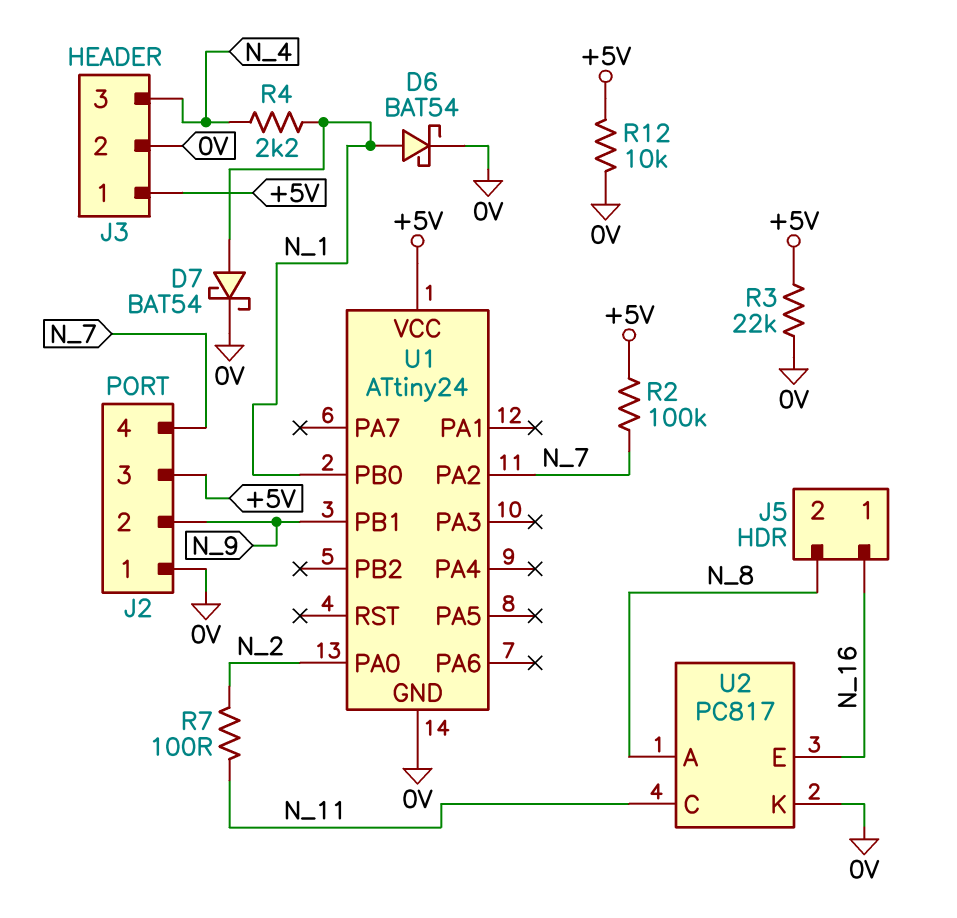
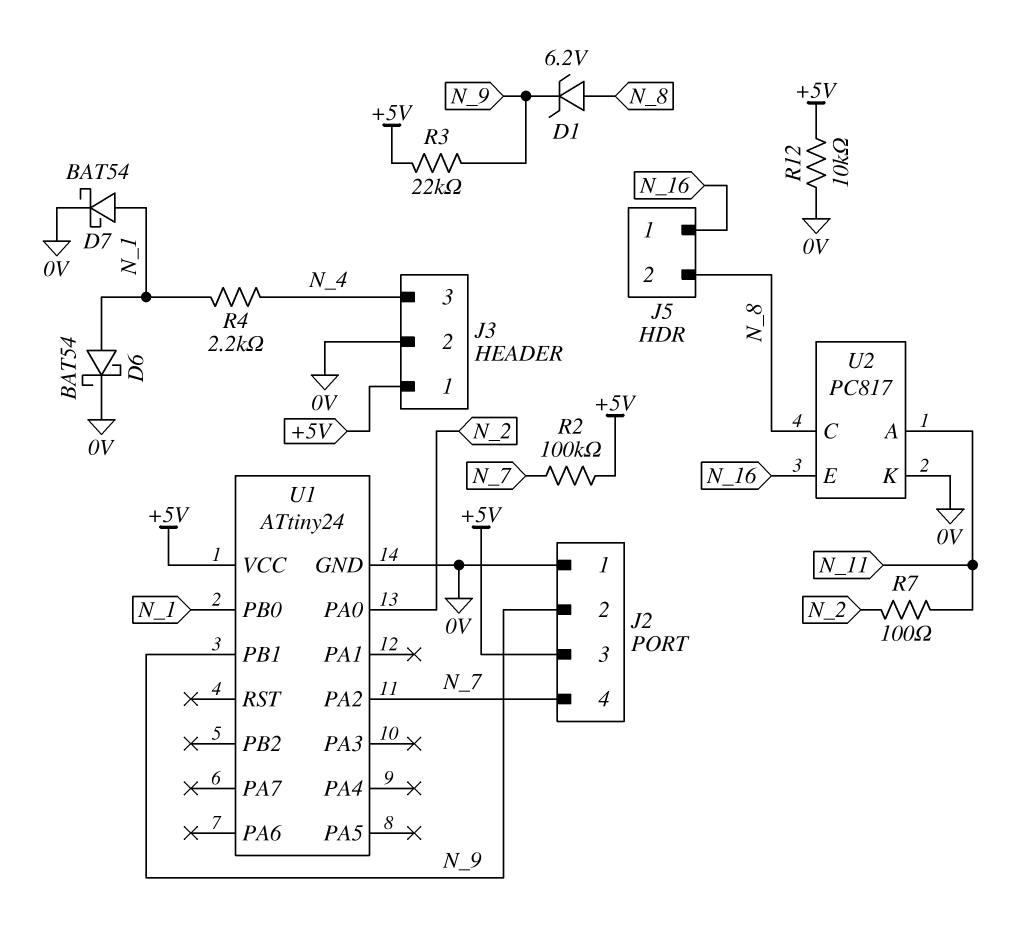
D1: none -> zener 6.2V (A N_8, K N_9)
R3: 22k (+5V, 0V) -> 22k (+5V, N_9)
U2 pin A: N_8 -> N_11
U2 pin C: N_11 -> N_8

